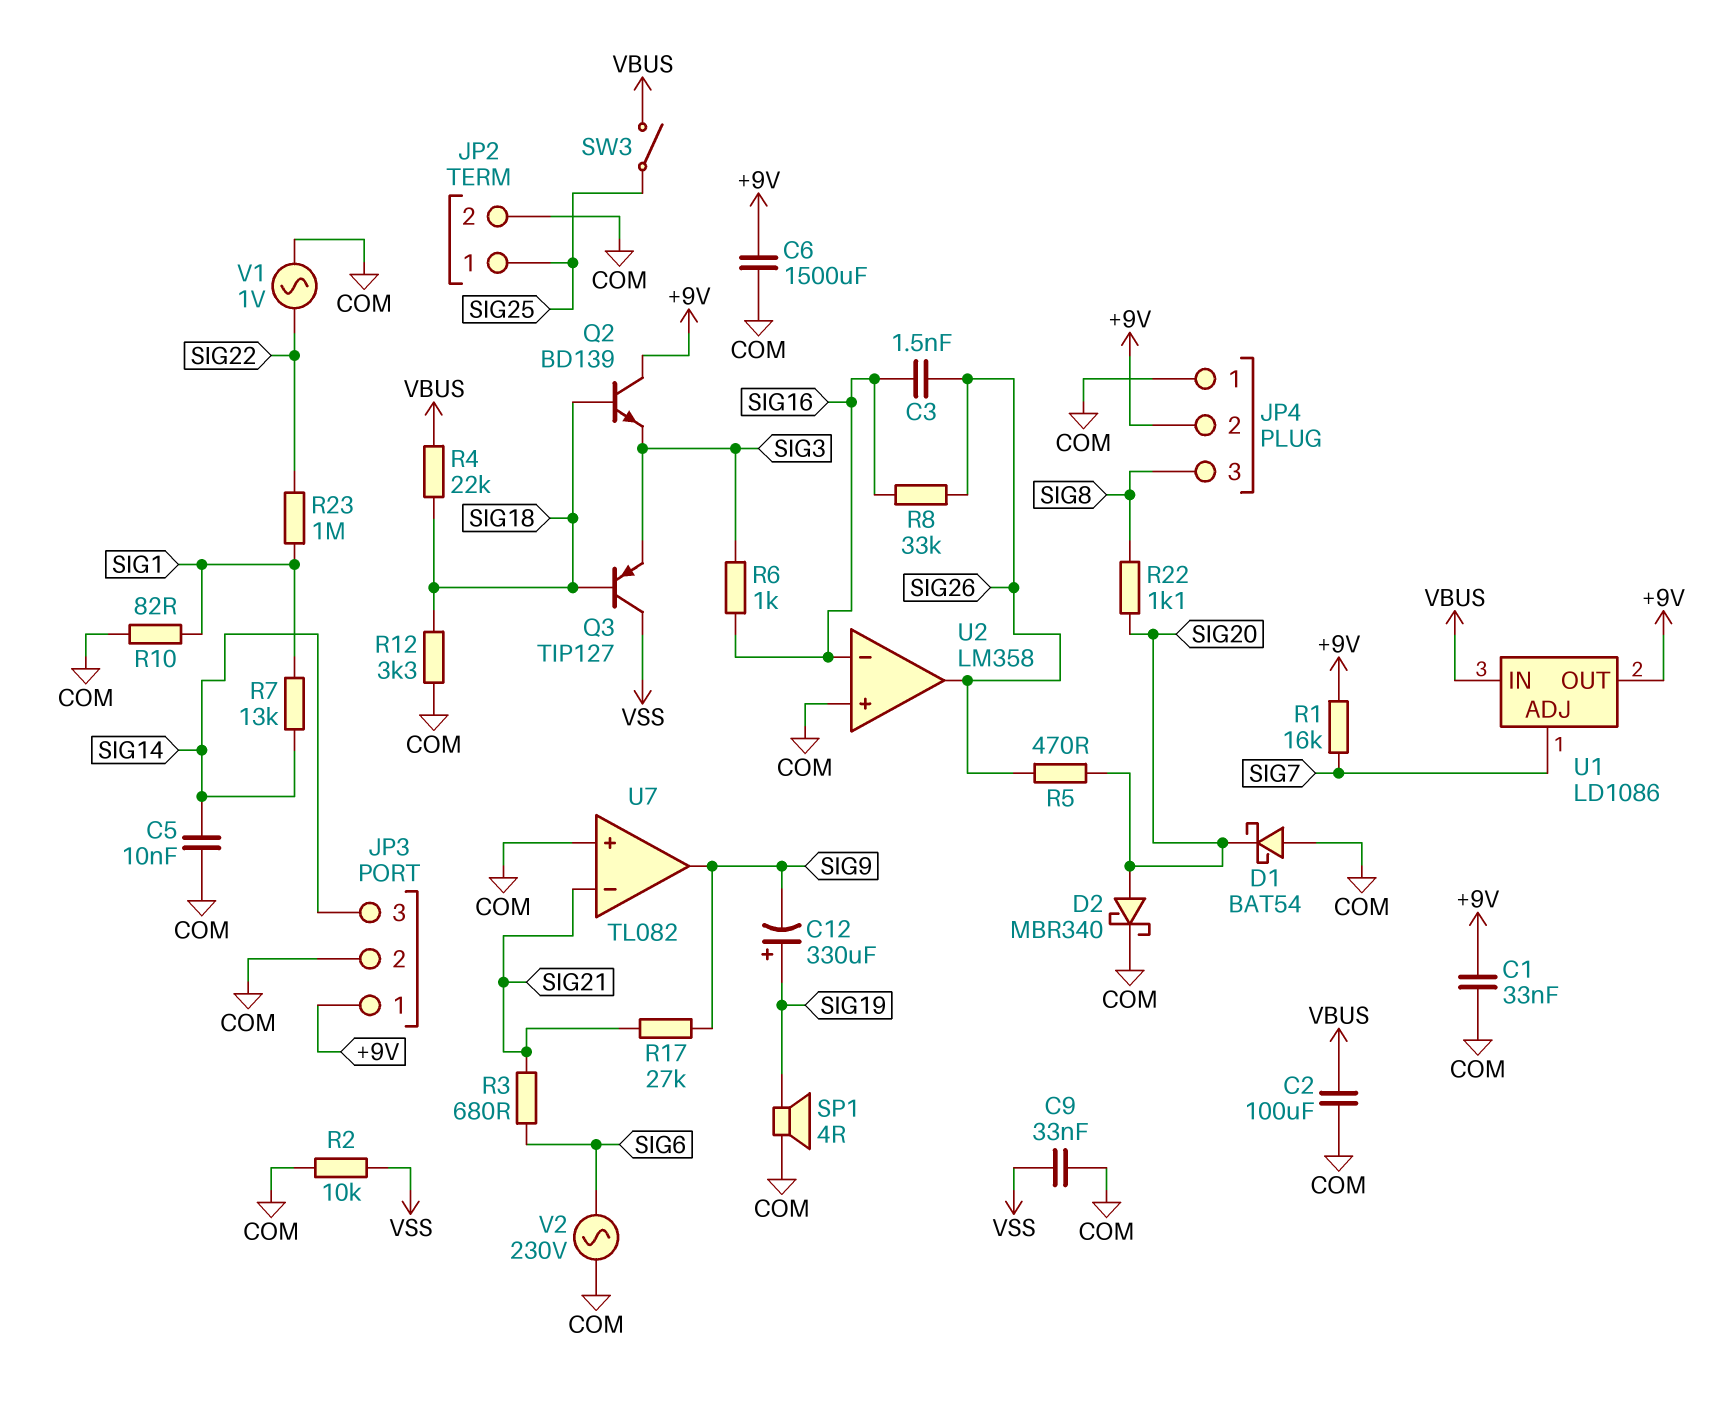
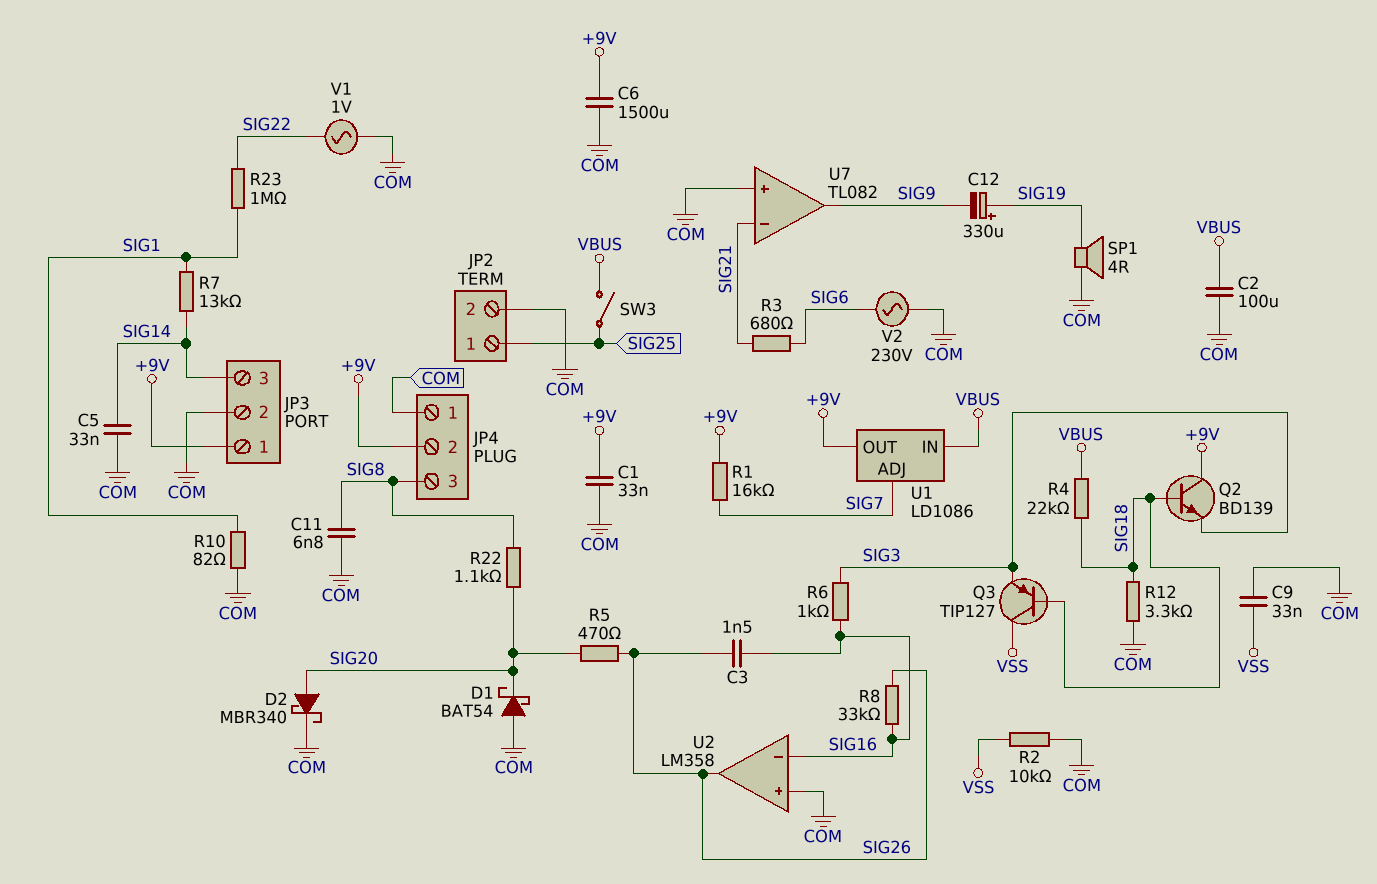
C5: 10nF (COM, SIG14) -> 33nF (COM, SIG14)
C11: none -> 6.8nF (COM, SIG8)
R17: 27k (SIG9, SIG21) -> none

